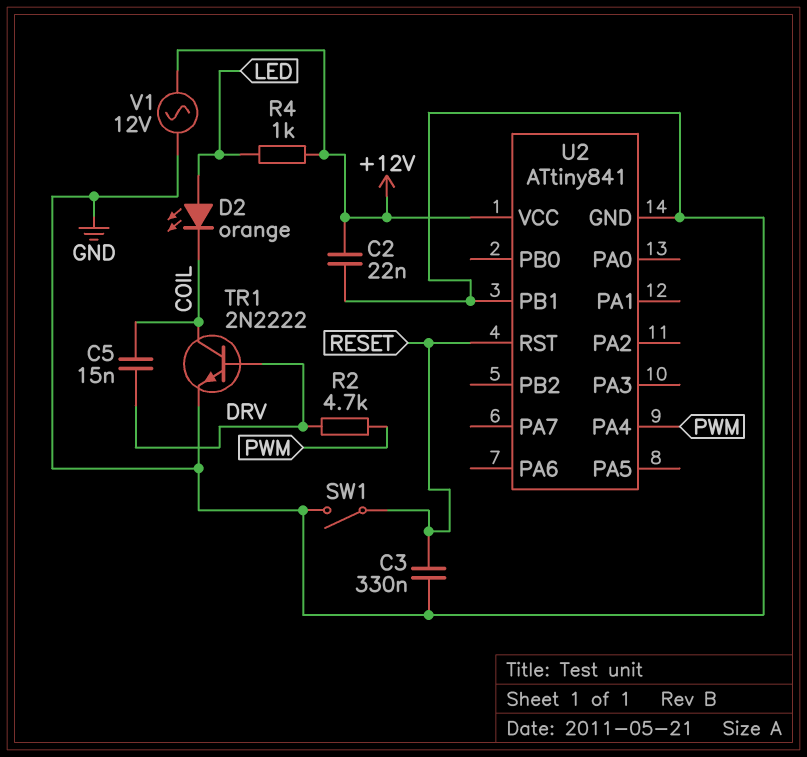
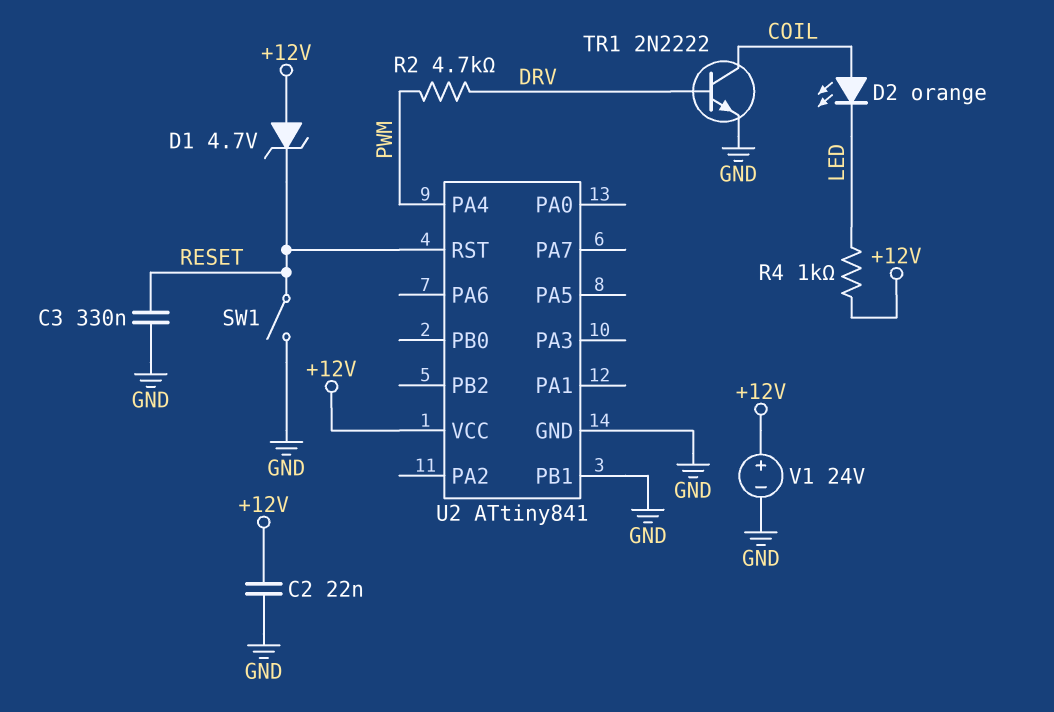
C5: 15nF (COIL, DRV) -> none
D1: none -> zener 4.7V (A +12V, K RESET)
D2: LED orange (A LED, K COIL) -> LED orange (A COIL, K LED)
V1: AC 12V (+12V, GND) -> 24V (plus +12V, minus GND)

